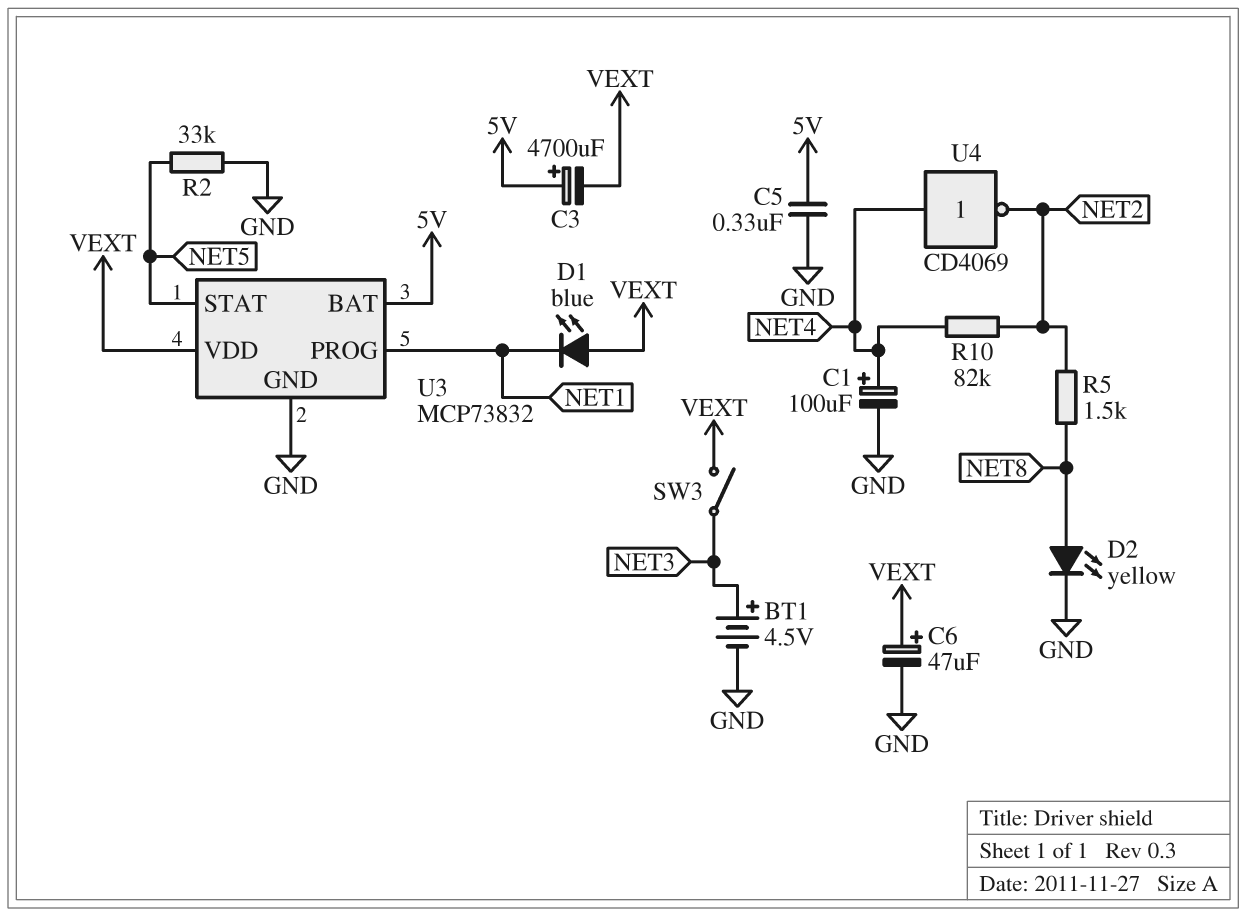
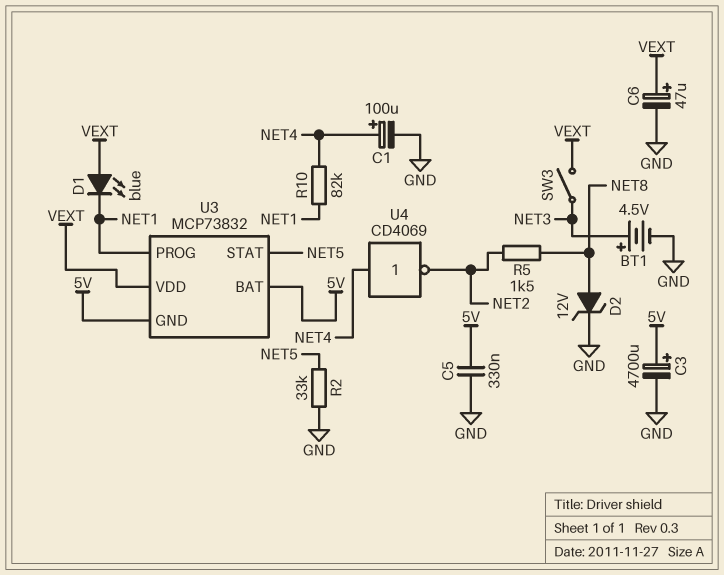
C3: 4700uF (plus 5V, minus VEXT) -> 4700uF (plus 5V, minus GND)
D2: LED yellow (A NET8, K GND) -> zener 12V (A NET8, K GND)
R10: 82k (NET2, NET4) -> 82k (NET1, NET4)
U3 pin GND: GND -> 5V

